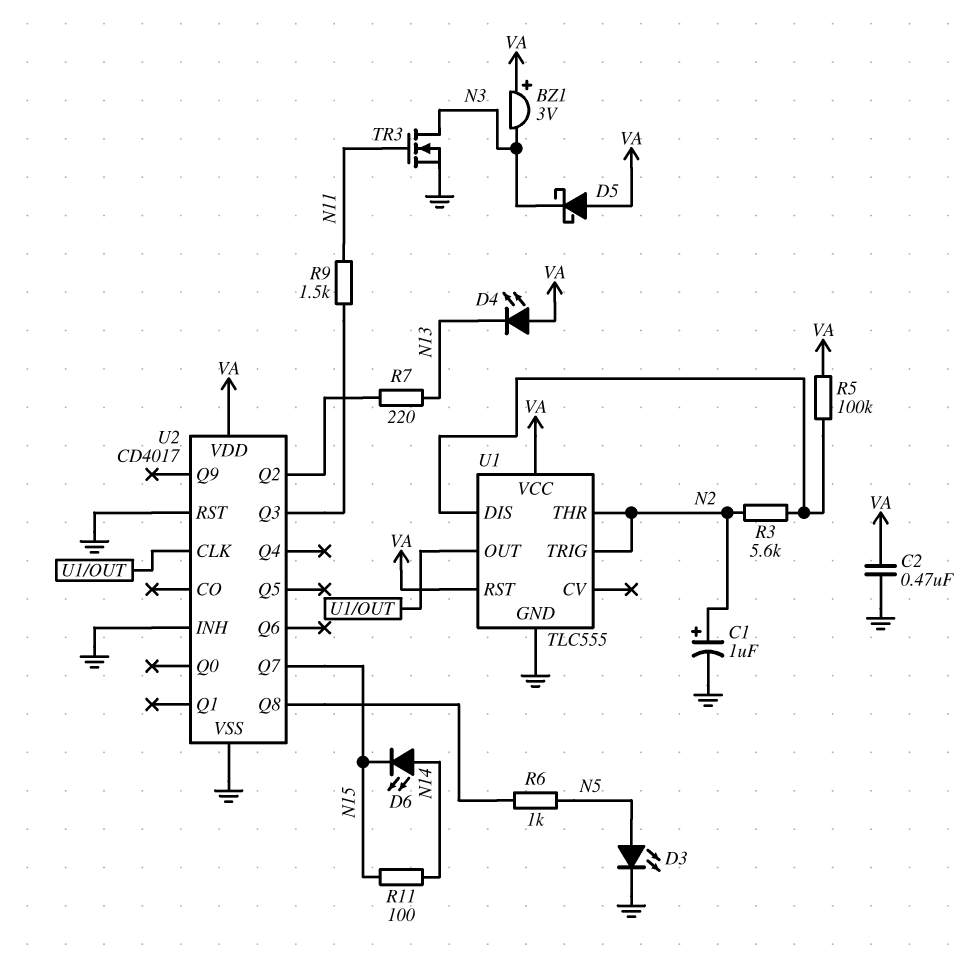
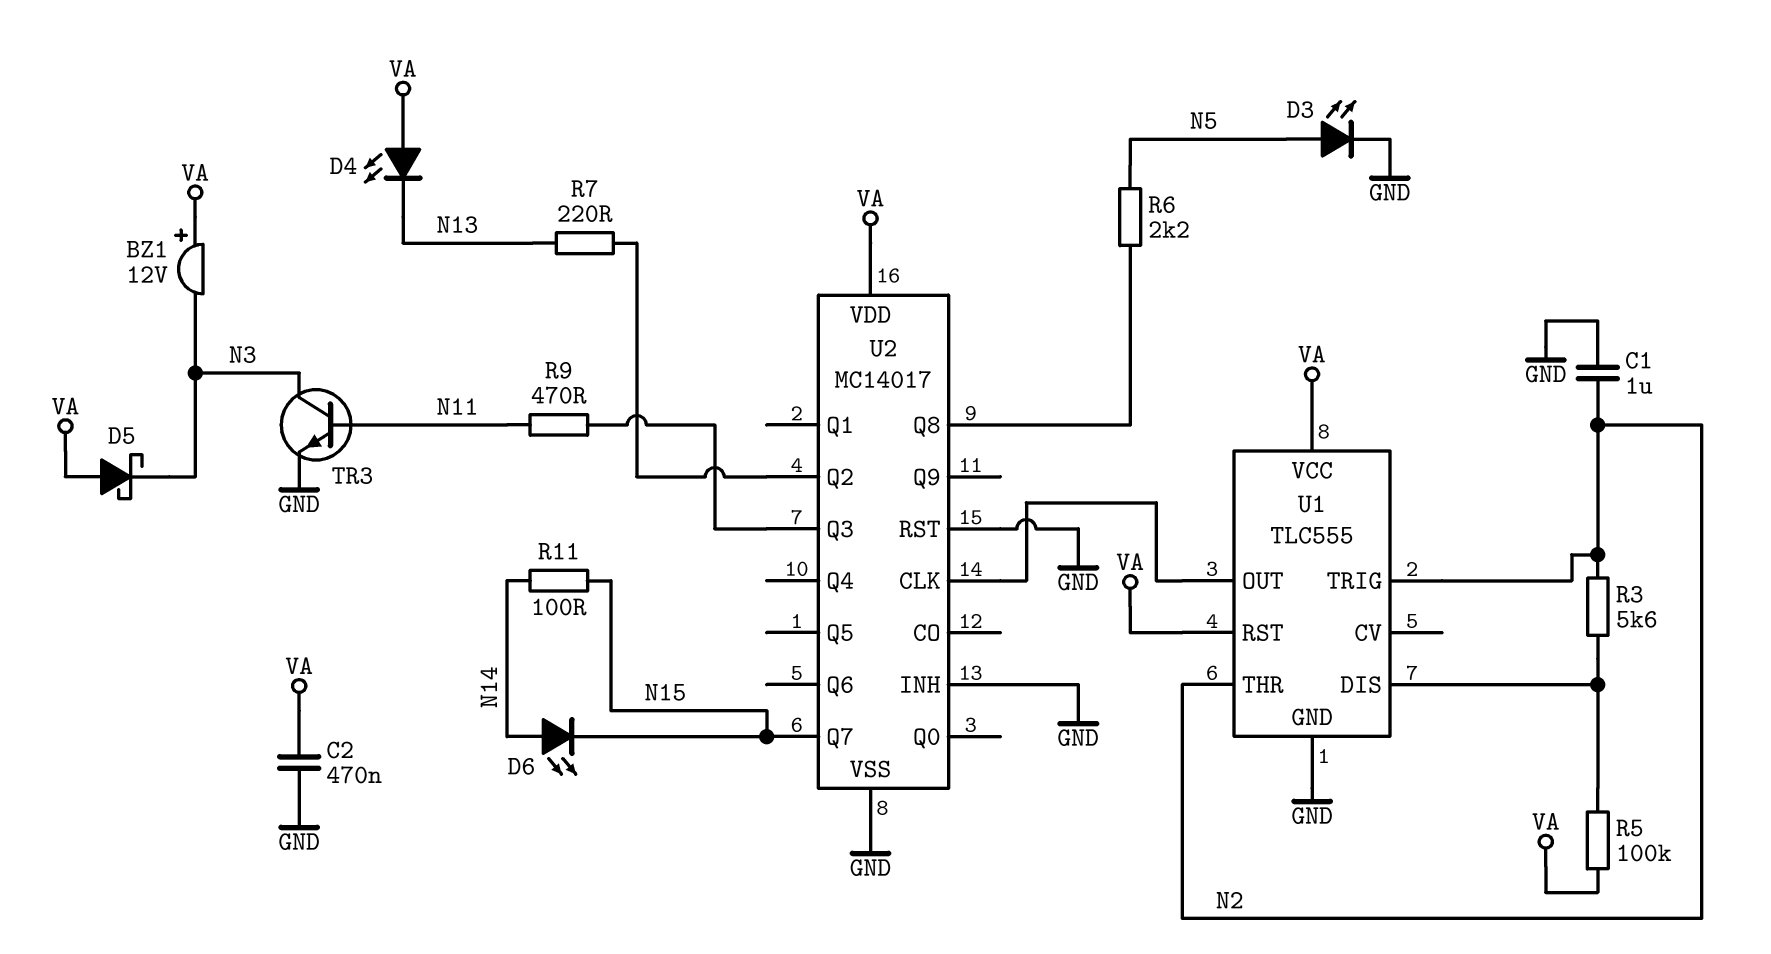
BZ1: buzzer 3V (plus VA, minus N3) -> buzzer 12V (plus VA, minus N3)
C1: 1uF (plus N2, minus GND) -> 1uF (GND, N2)
R6: 1k (N5, U2/Q8) -> 2.2k (N5, U2/Q8)
R9: 1.5k (N11, U2/Q3) -> 470 (N11, U2/Q3)
TR3: NMOS (G N11, D N3, S GND) -> NPN (B N11, C N3, E GND)
U2: CD4017 -> MC14017

